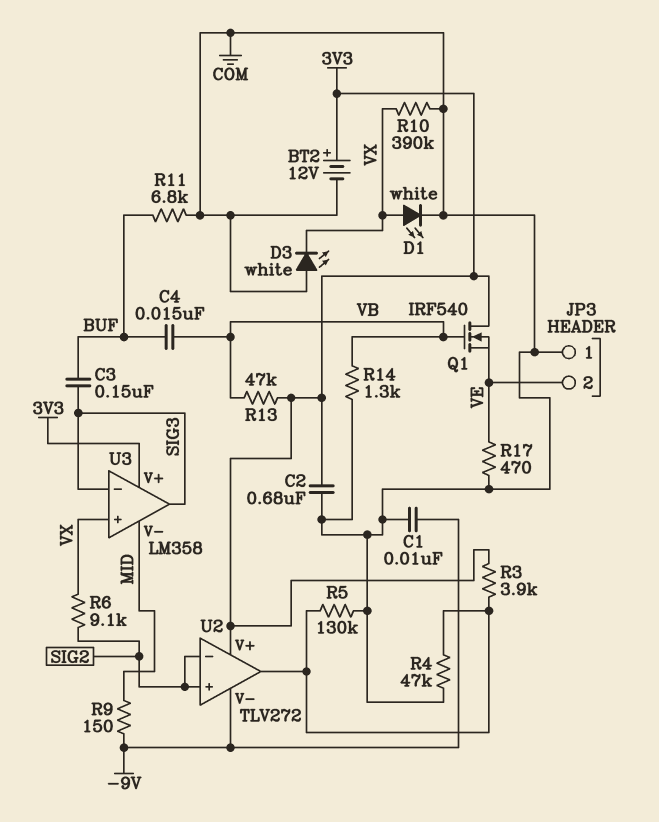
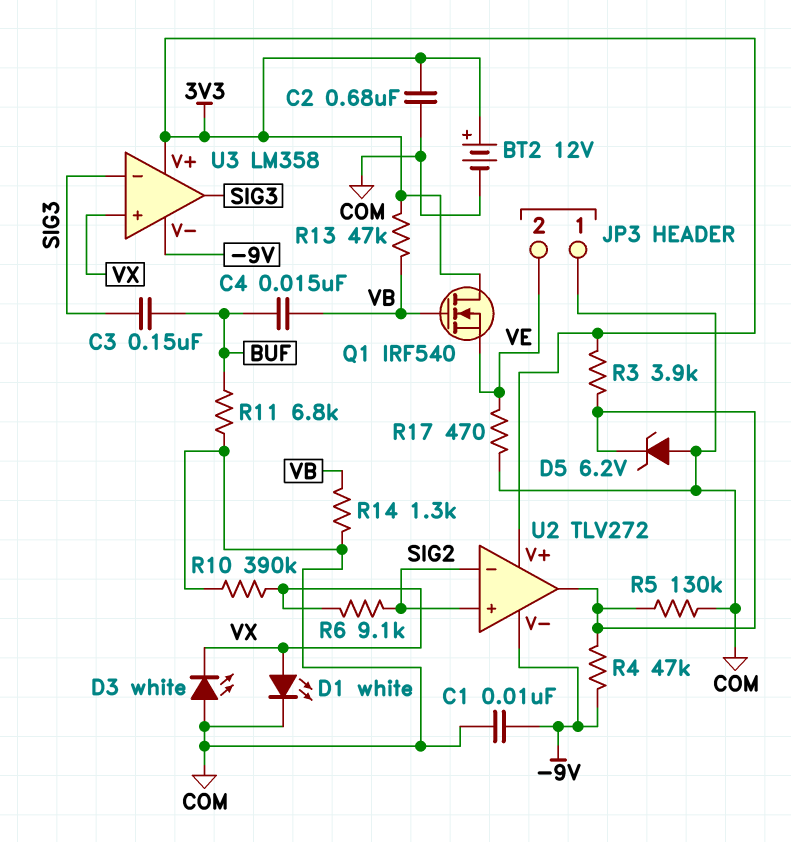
D5: none -> zener 6.2V (A COM, K U2/out)
R4: 47k (COM, U2/out) -> 47k (-9V, U2/out)
R9: 150 (-9V, MID) -> none
U3 pin V-: MID -> -9V

